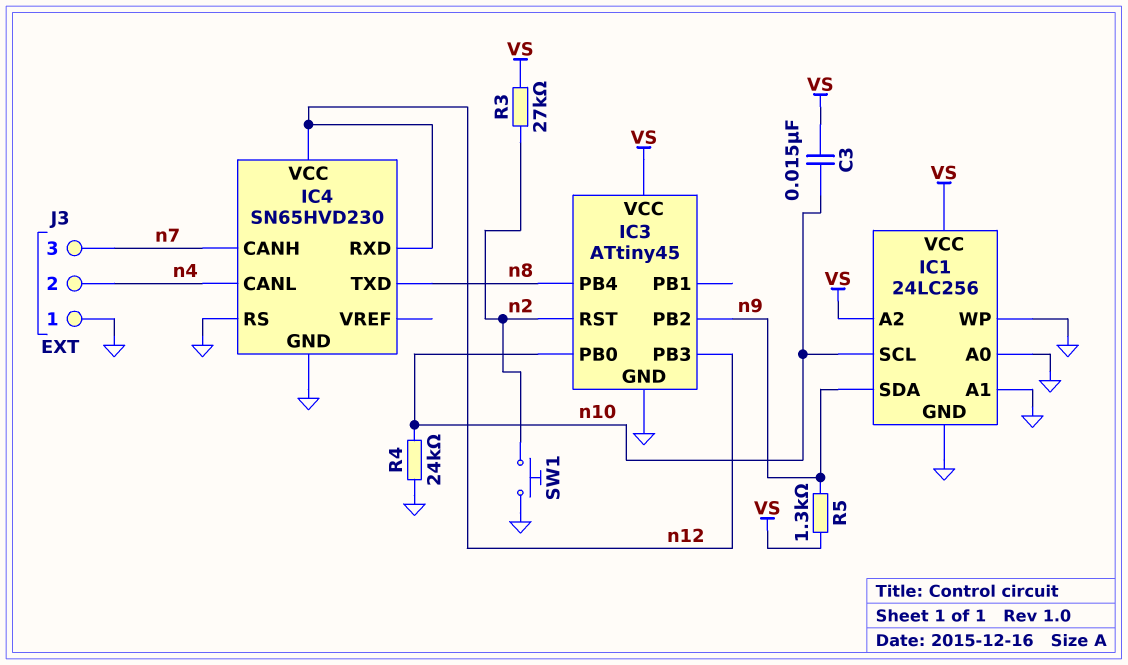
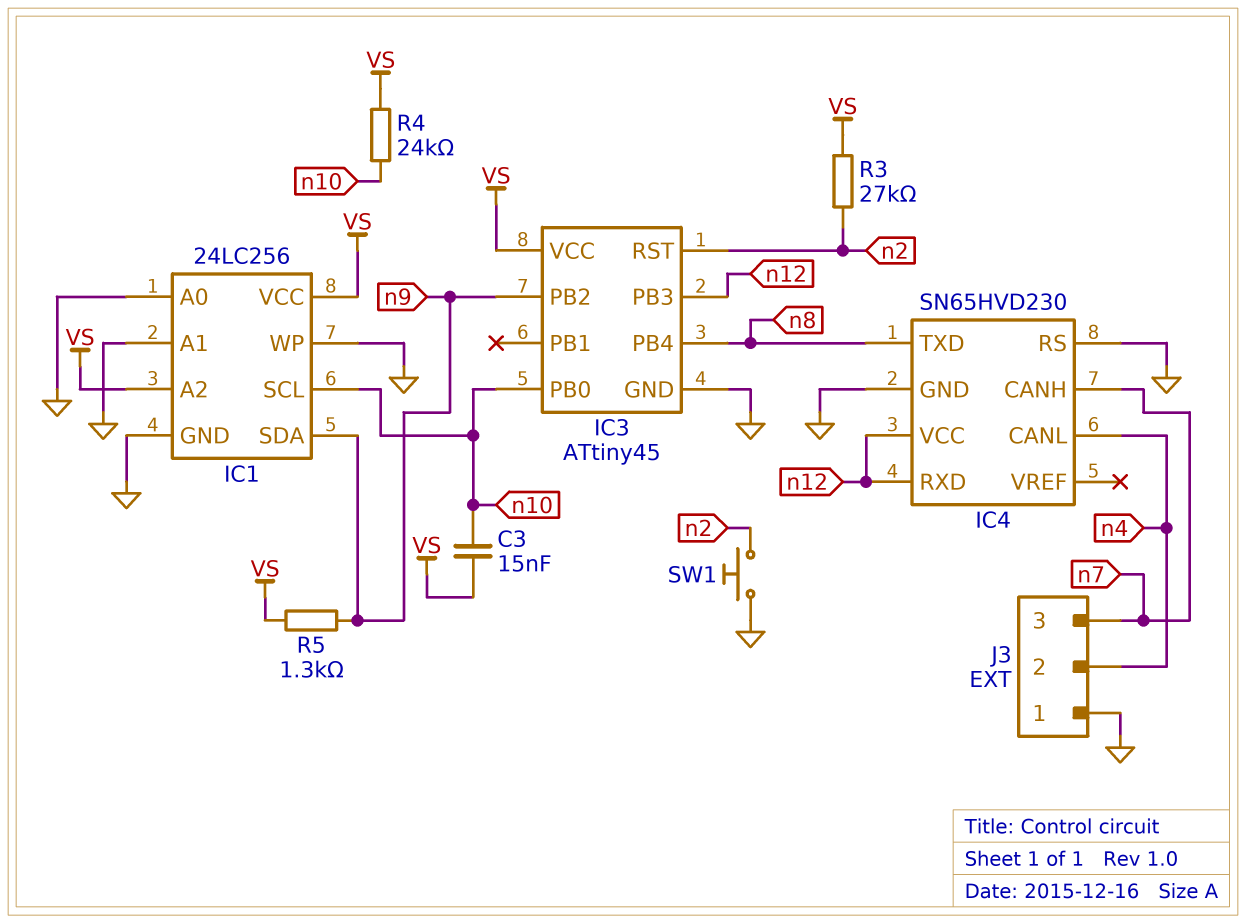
R4: 24k (GND, n10) -> 24k (VS, n10)

